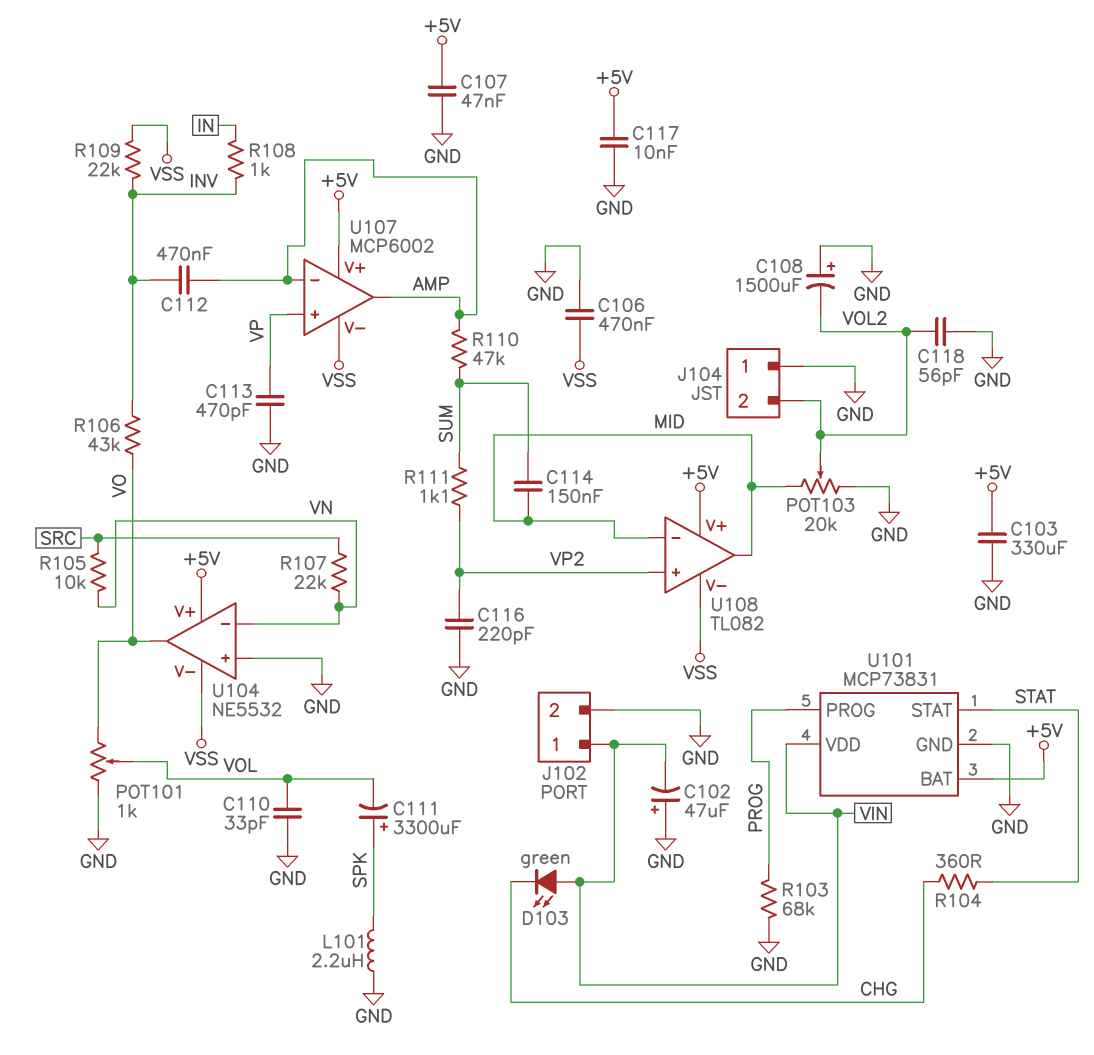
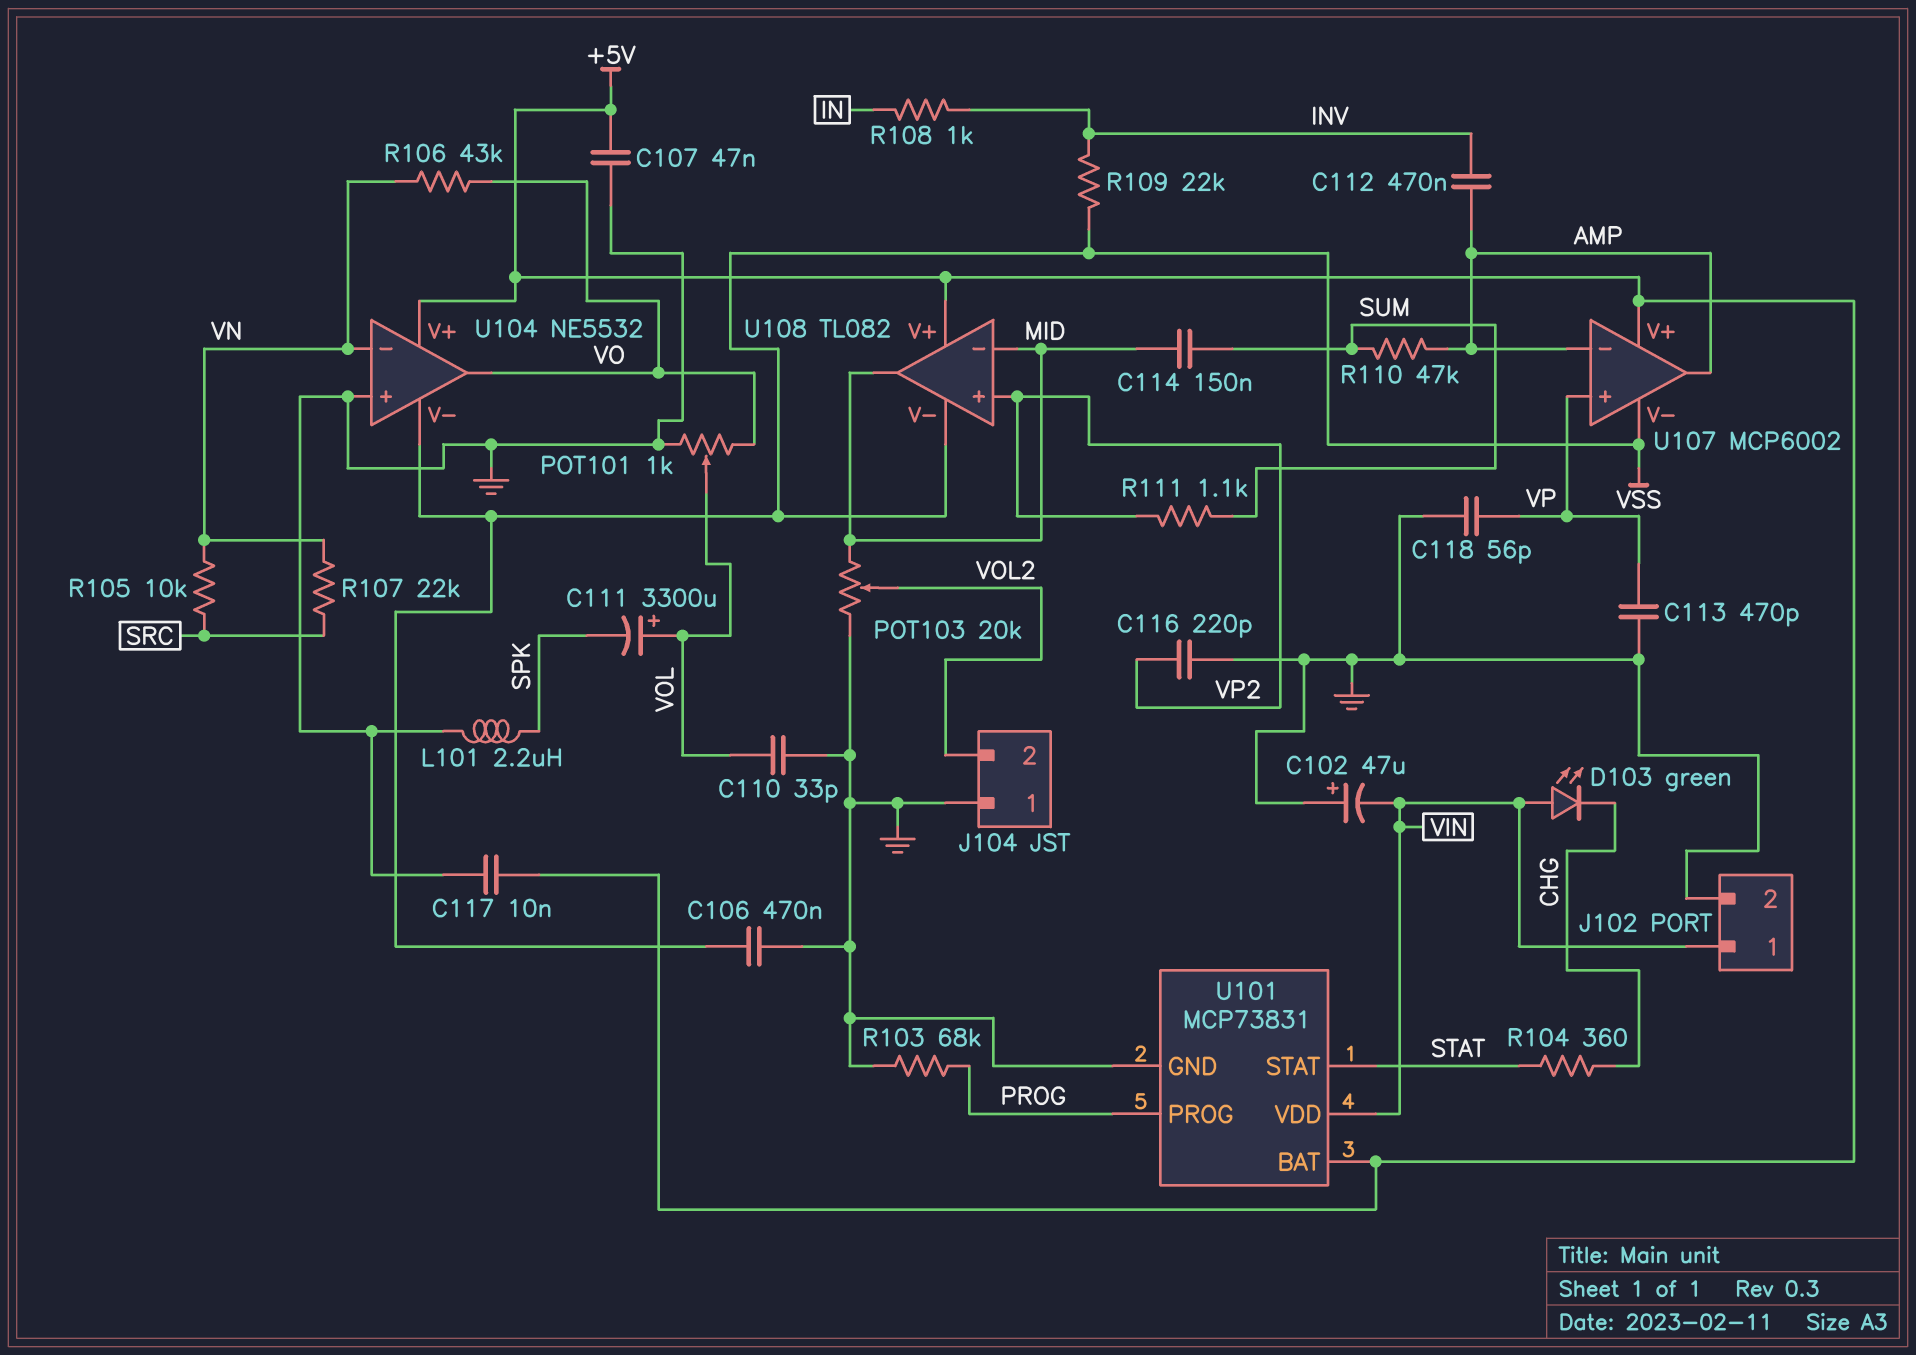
C103: 330uF (+5V, GND) -> none
C108: 1500uF (plus GND, minus VOL2) -> none
C111: 3300uF (plus SPK, minus VOL) -> 3300uF (plus VOL, minus SPK)
C118: 56pF (GND, VOL2) -> 56pF (GND, VP)
R106: 43k (INV, VO) -> 43k (VN, VO)

